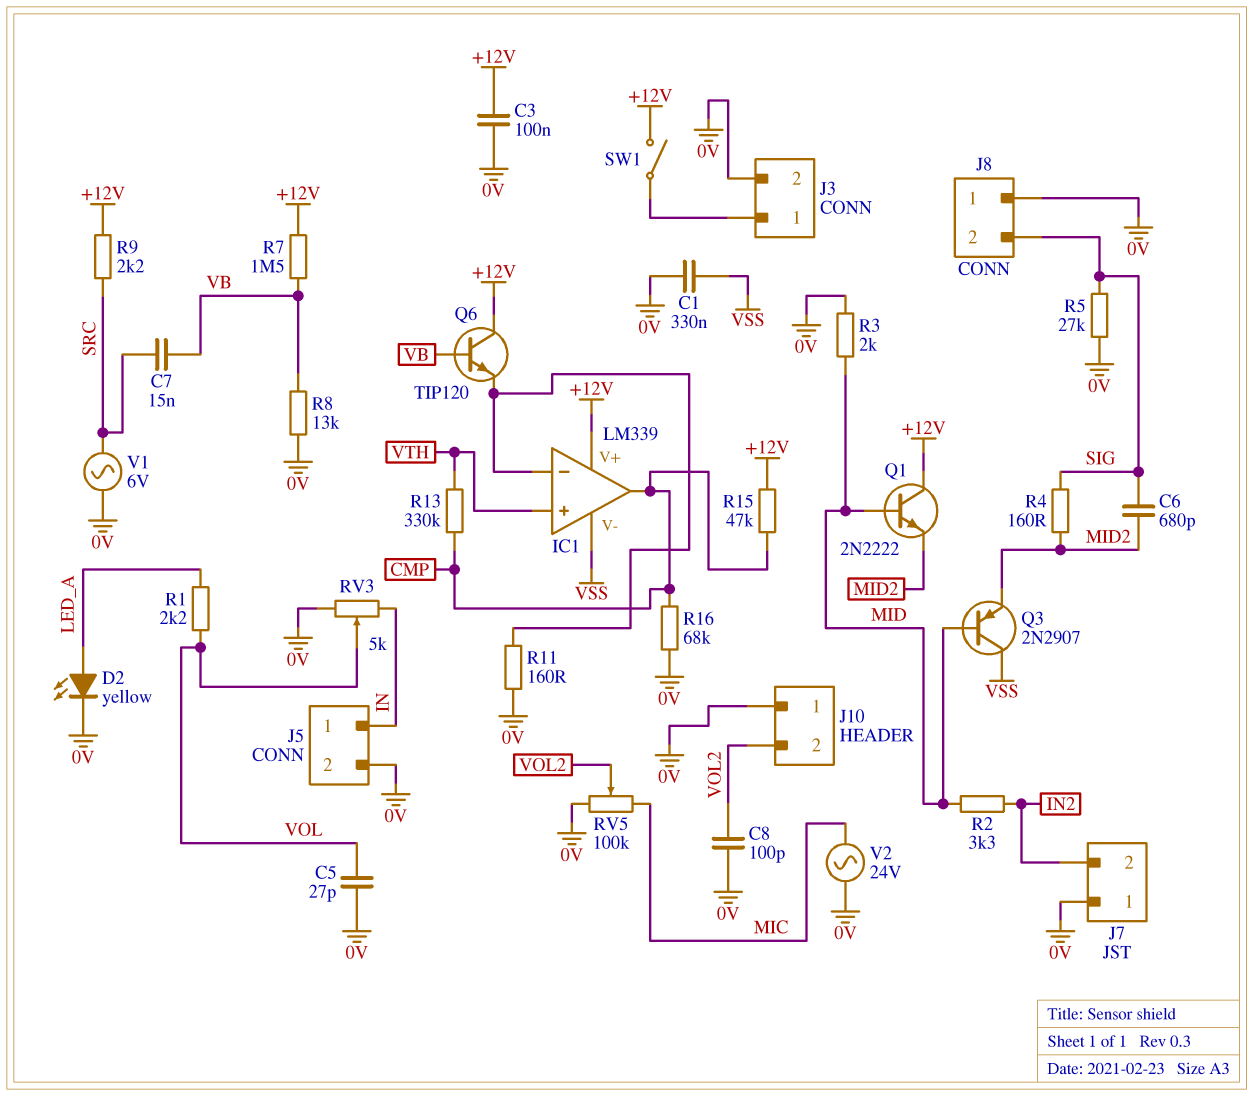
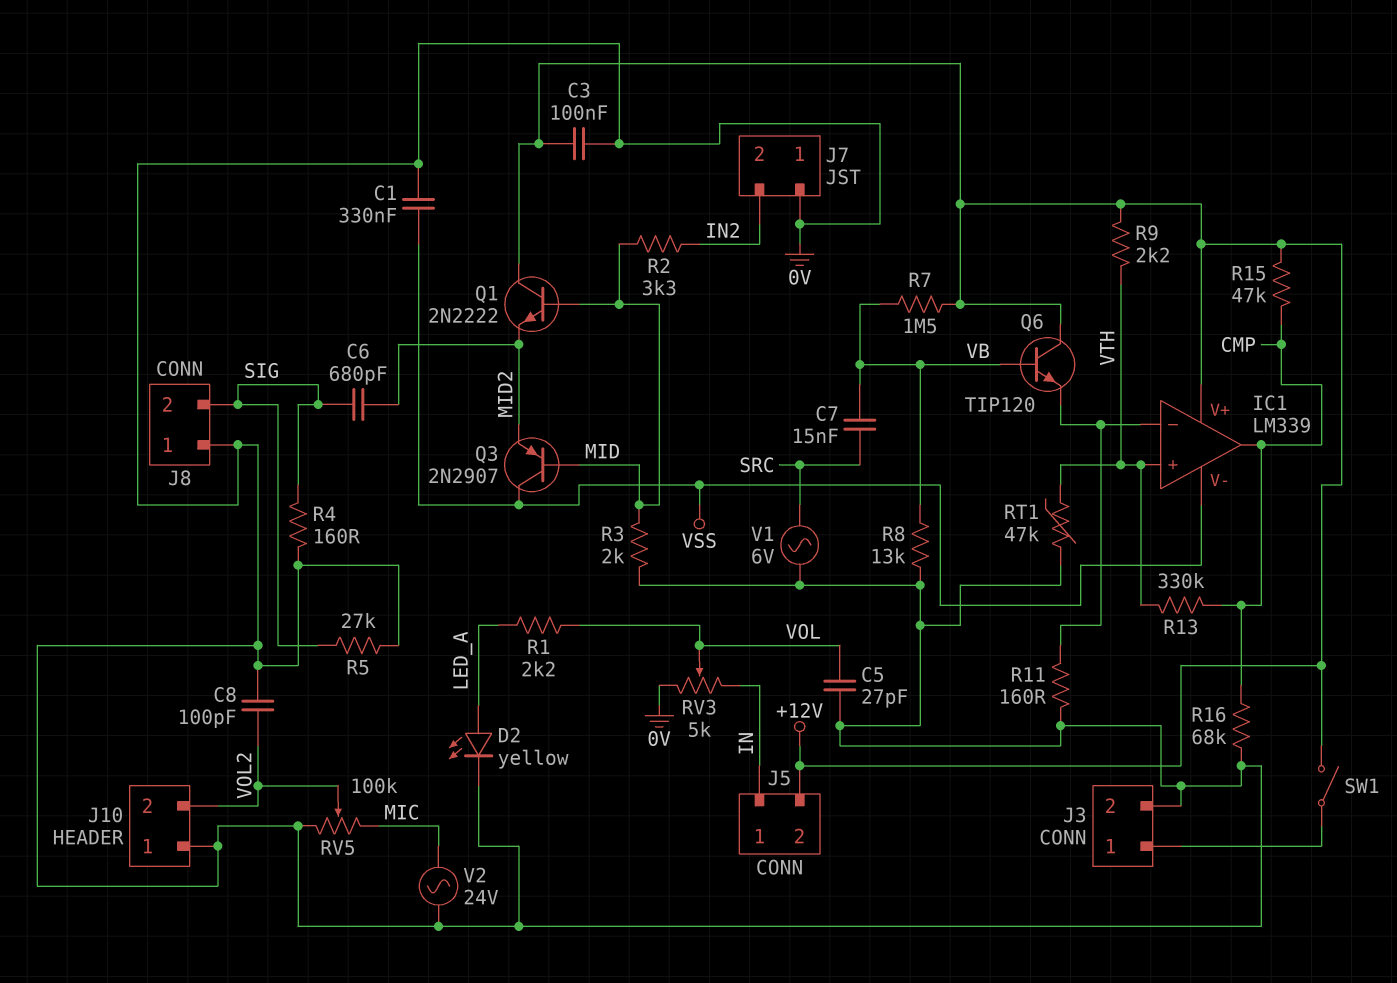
J5 pin 2: 0V -> +12V
R4: 160 (MID2, SIG) -> 160 (0V, SIG)
R9: 2.2k (+12V, SRC) -> 2.2k (+12V, VTH)
RT1: none -> 47k (0V, VTH)

